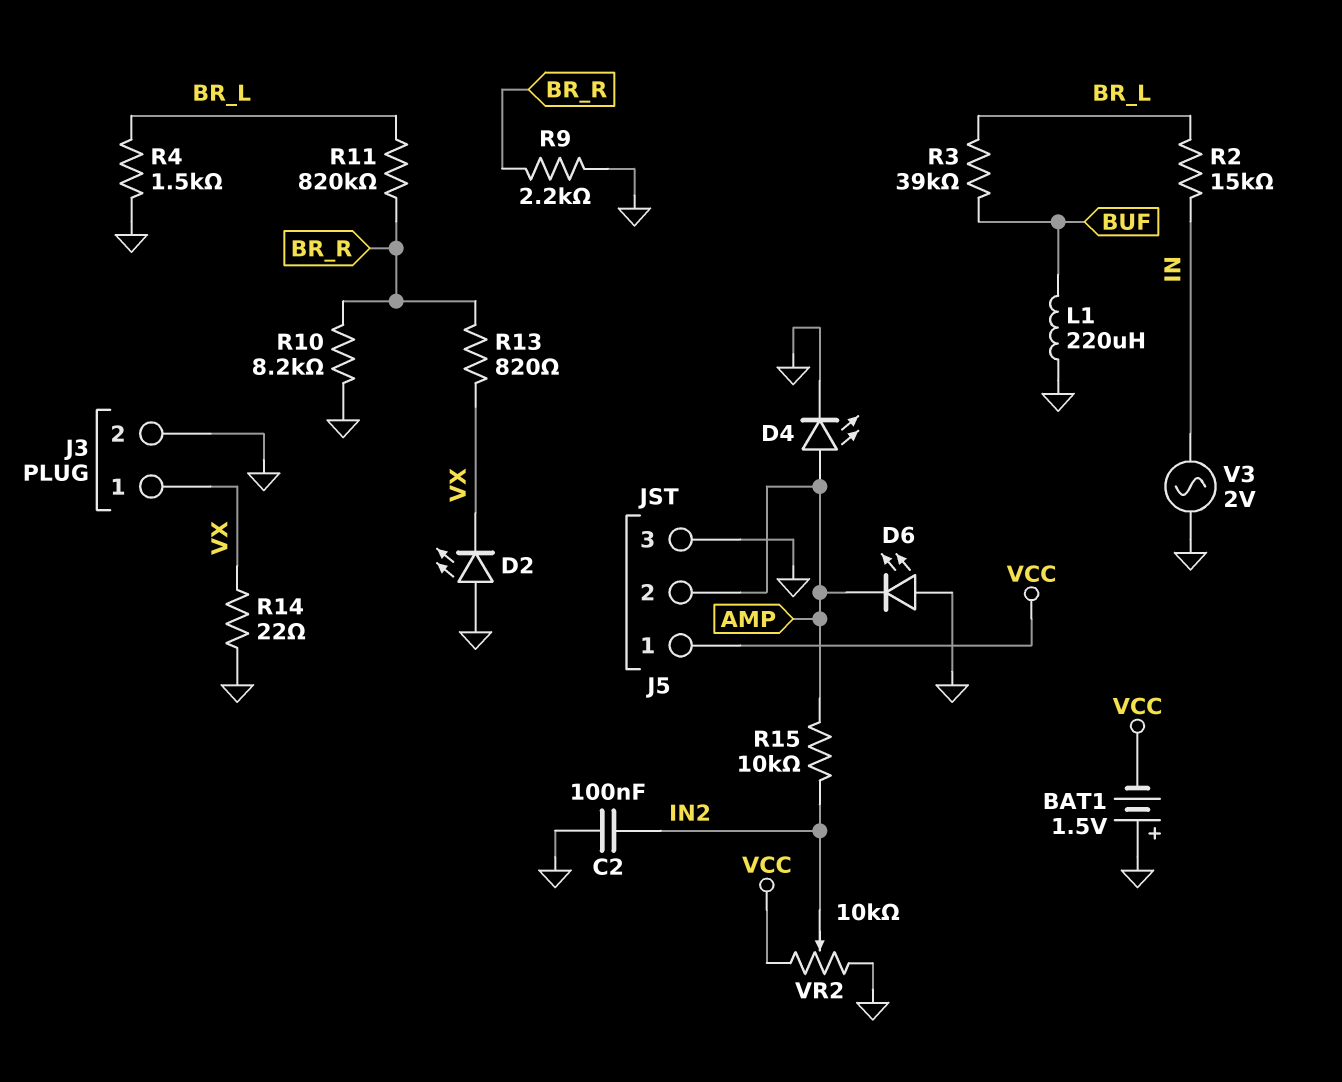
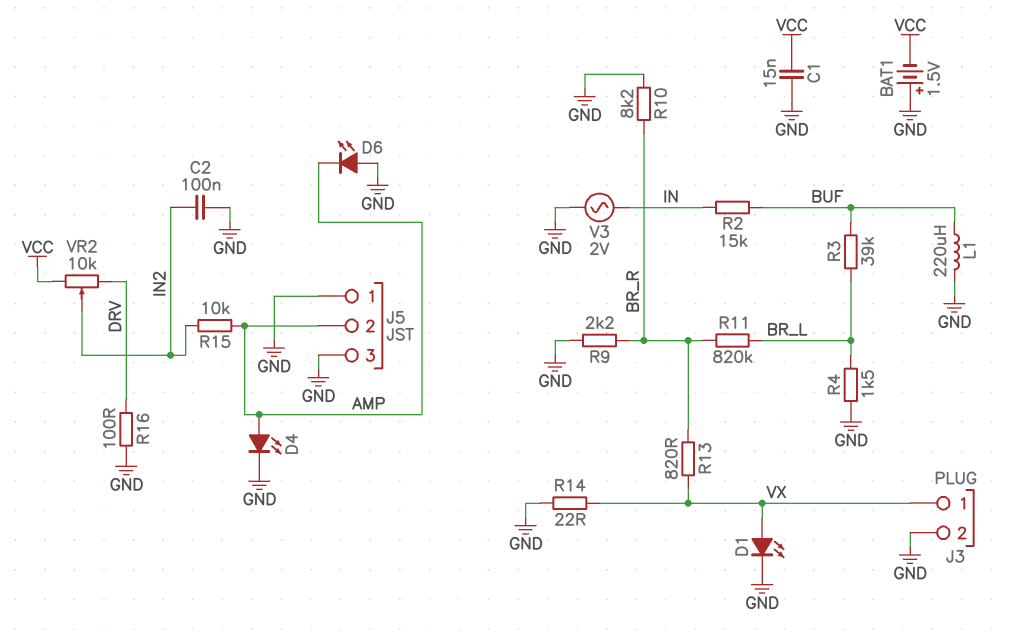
C1: none -> 15nF (GND, VCC)
D1: none -> LED (A VX, K GND)
D2: LED (A GND, K VX) -> none
J5 pin 1: VCC -> GND
R2: 15k (BR_L, IN) -> 15k (BUF, IN)
R16: none -> 100 (DRV, GND)
VR2: 10k (GND, VCC, wiper IN2) -> 10k (DRV, VCC, wiper IN2)

